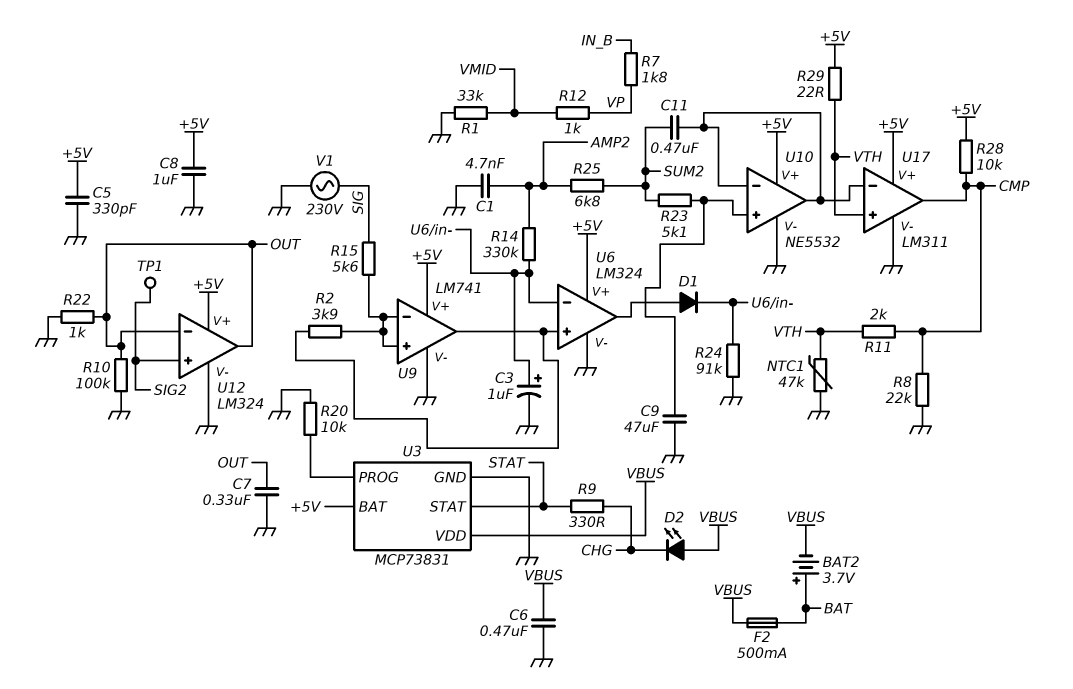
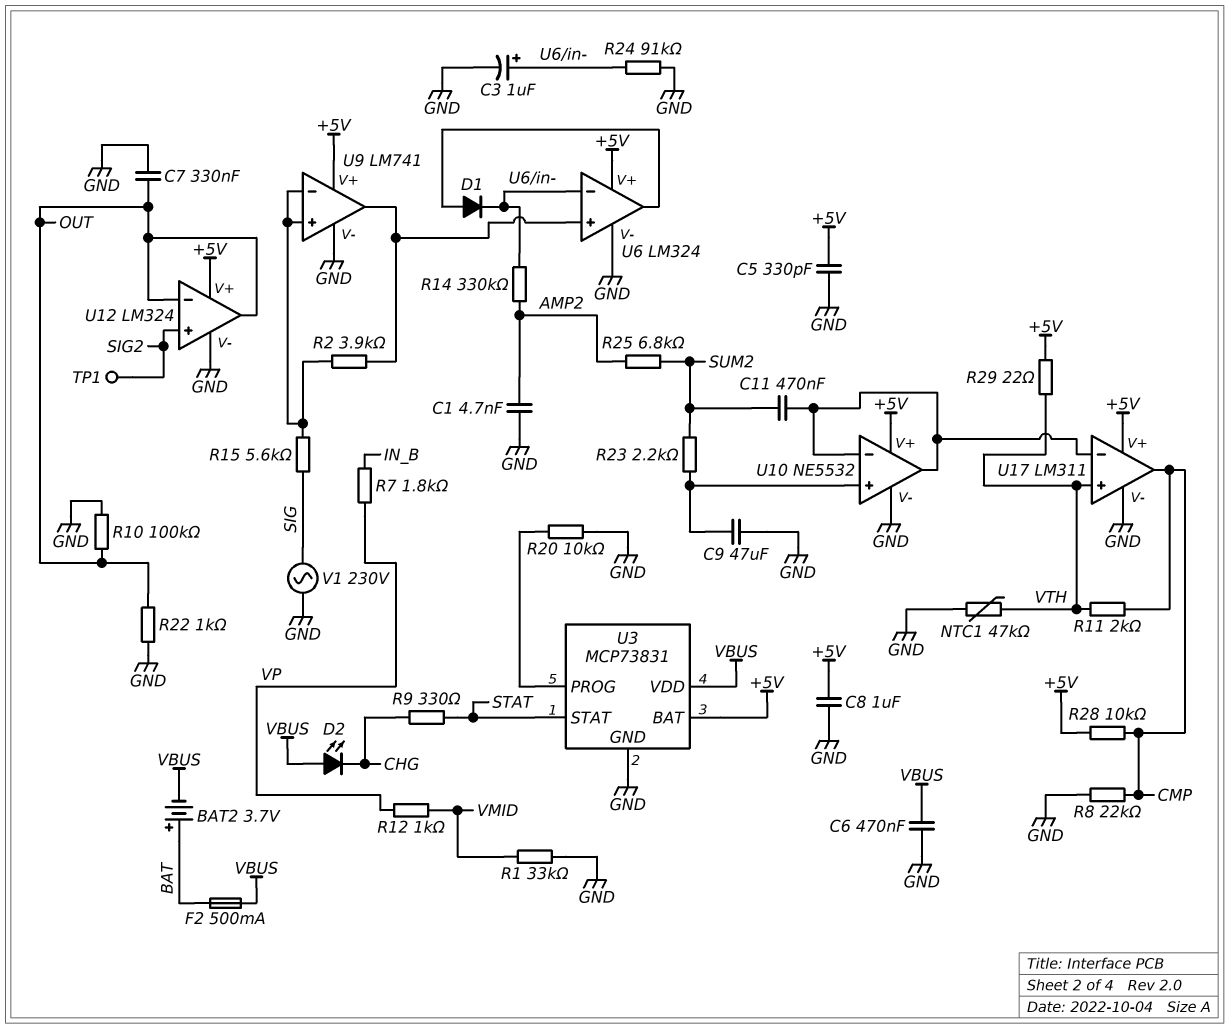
R23: 5.1k (SUM2, U10/in+) -> 2.2k (SUM2, U10/in+)

